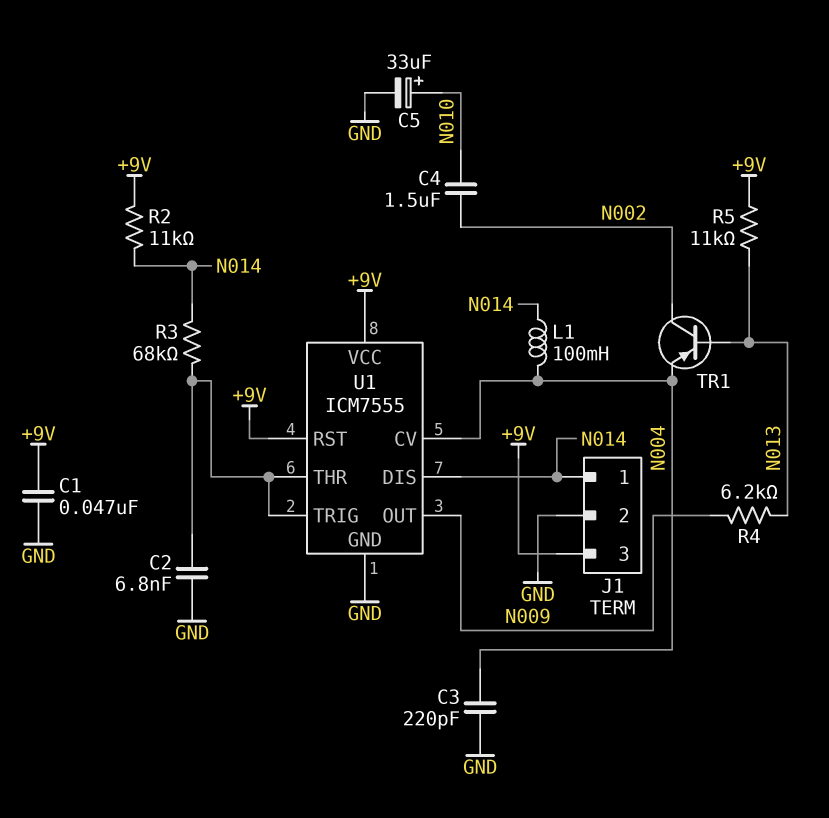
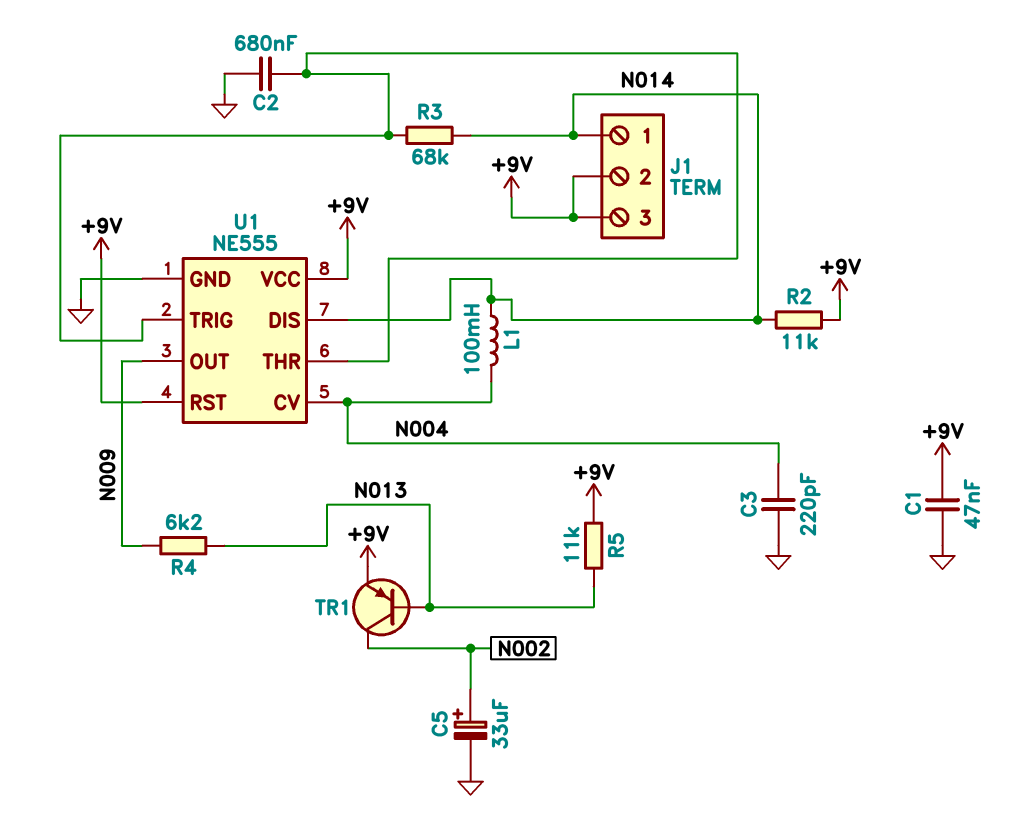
C2: 6.8nF (GND, U1/THR) -> 680nF (GND, U1/THR)
C4: 1.5uF (N002, N010) -> none
C5: 33uF (plus N010, minus GND) -> 33uF (plus N002, minus GND)
J1 pin 2: GND -> +9V
TR1: PNP (B N013, C N002, E N004) -> PNP (B N013, C N002, E +9V)
U1: ICM7555 -> NE555

